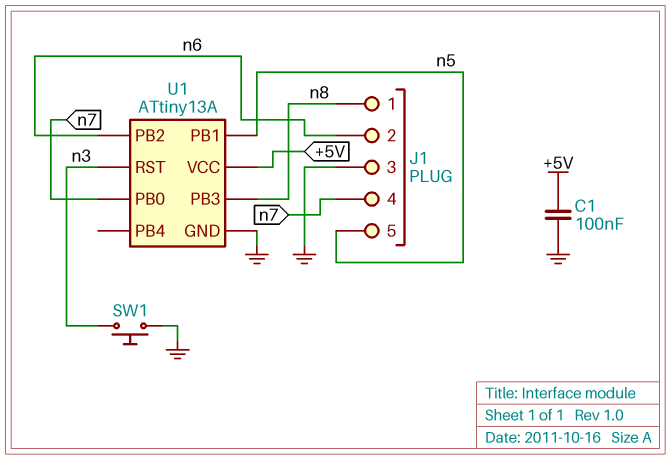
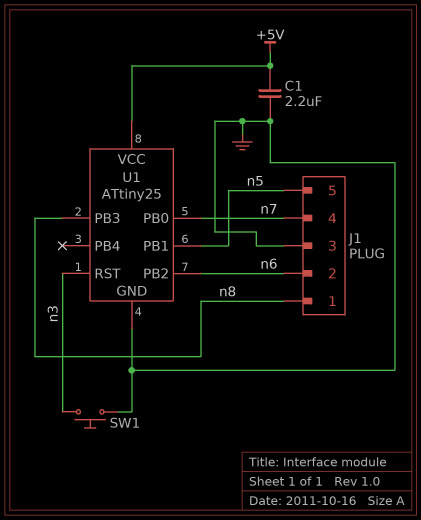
C1: 100nF (+5V, GND) -> 2.2uF (+5V, GND)
U1: ATtiny13A -> ATtiny25

